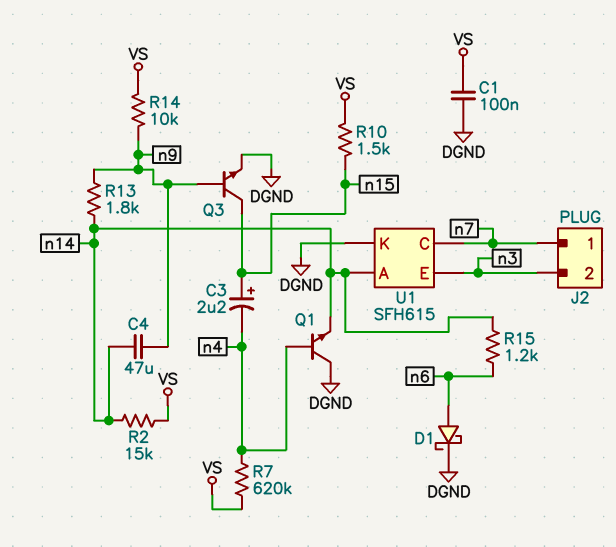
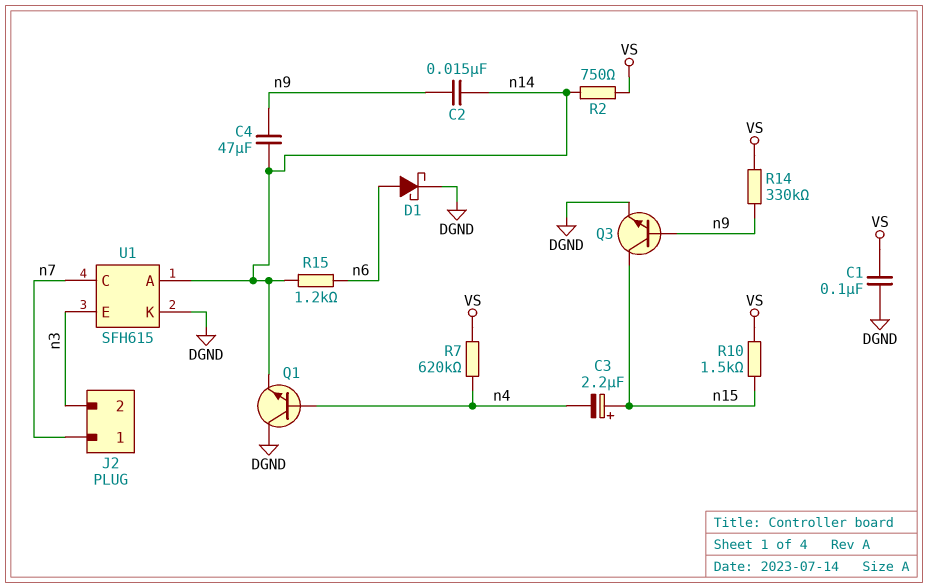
C2: none -> 15nF (n9, n14)
R2: 15k (VS, n14) -> 750 (VS, n14)
R13: 1.8k (n9, n14) -> none
R14: 10k (VS, n9) -> 330k (VS, n9)

